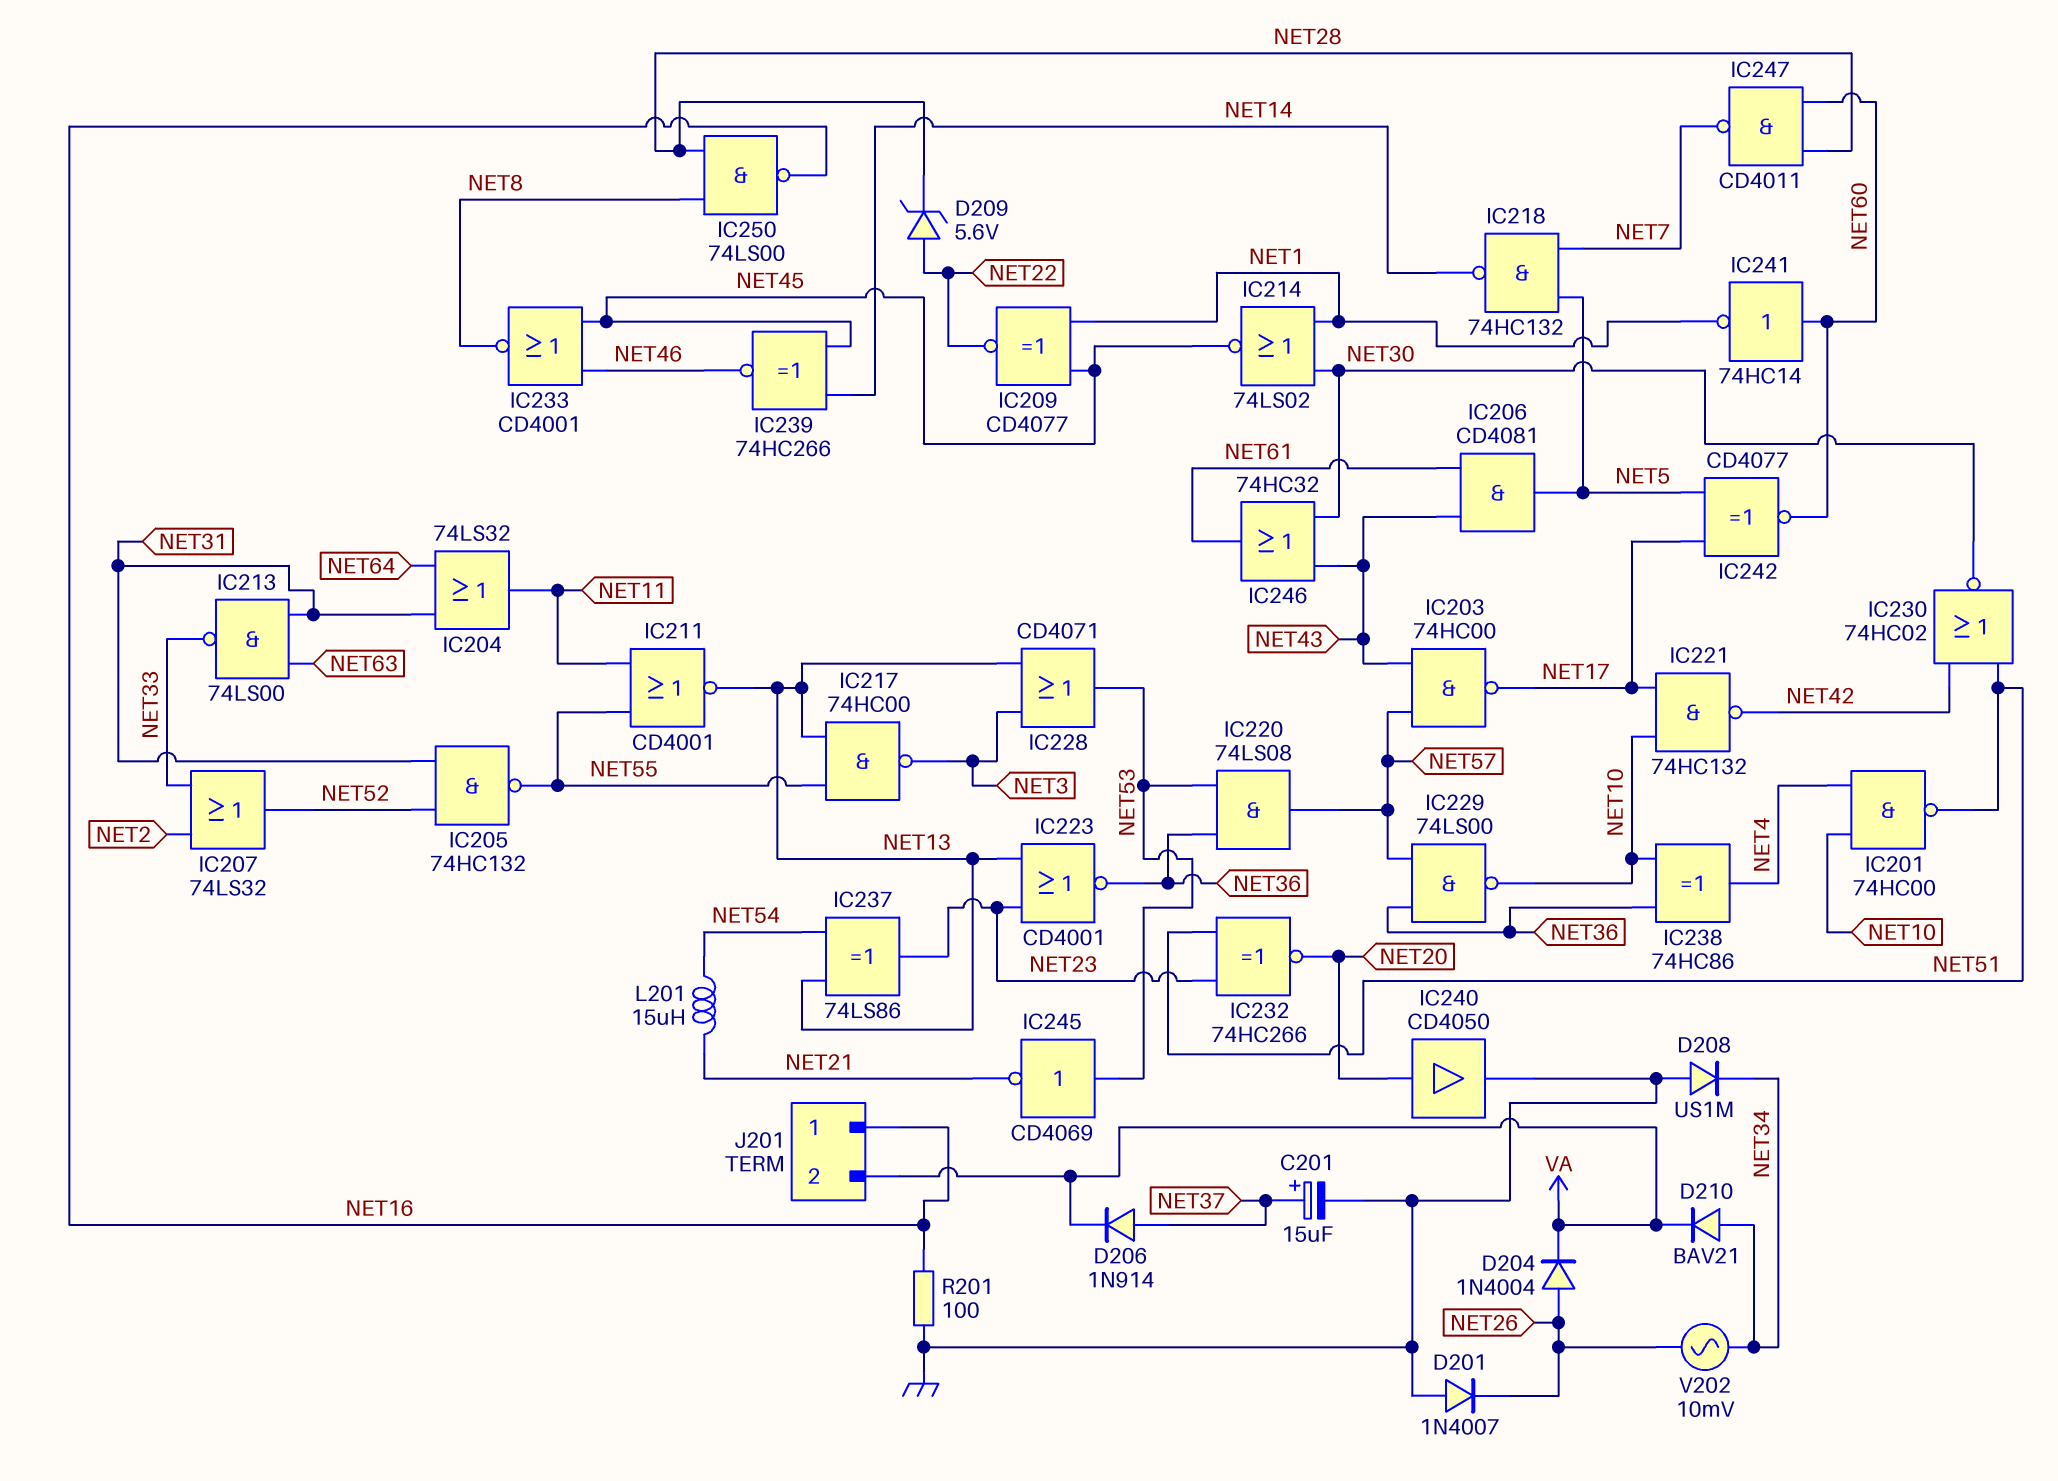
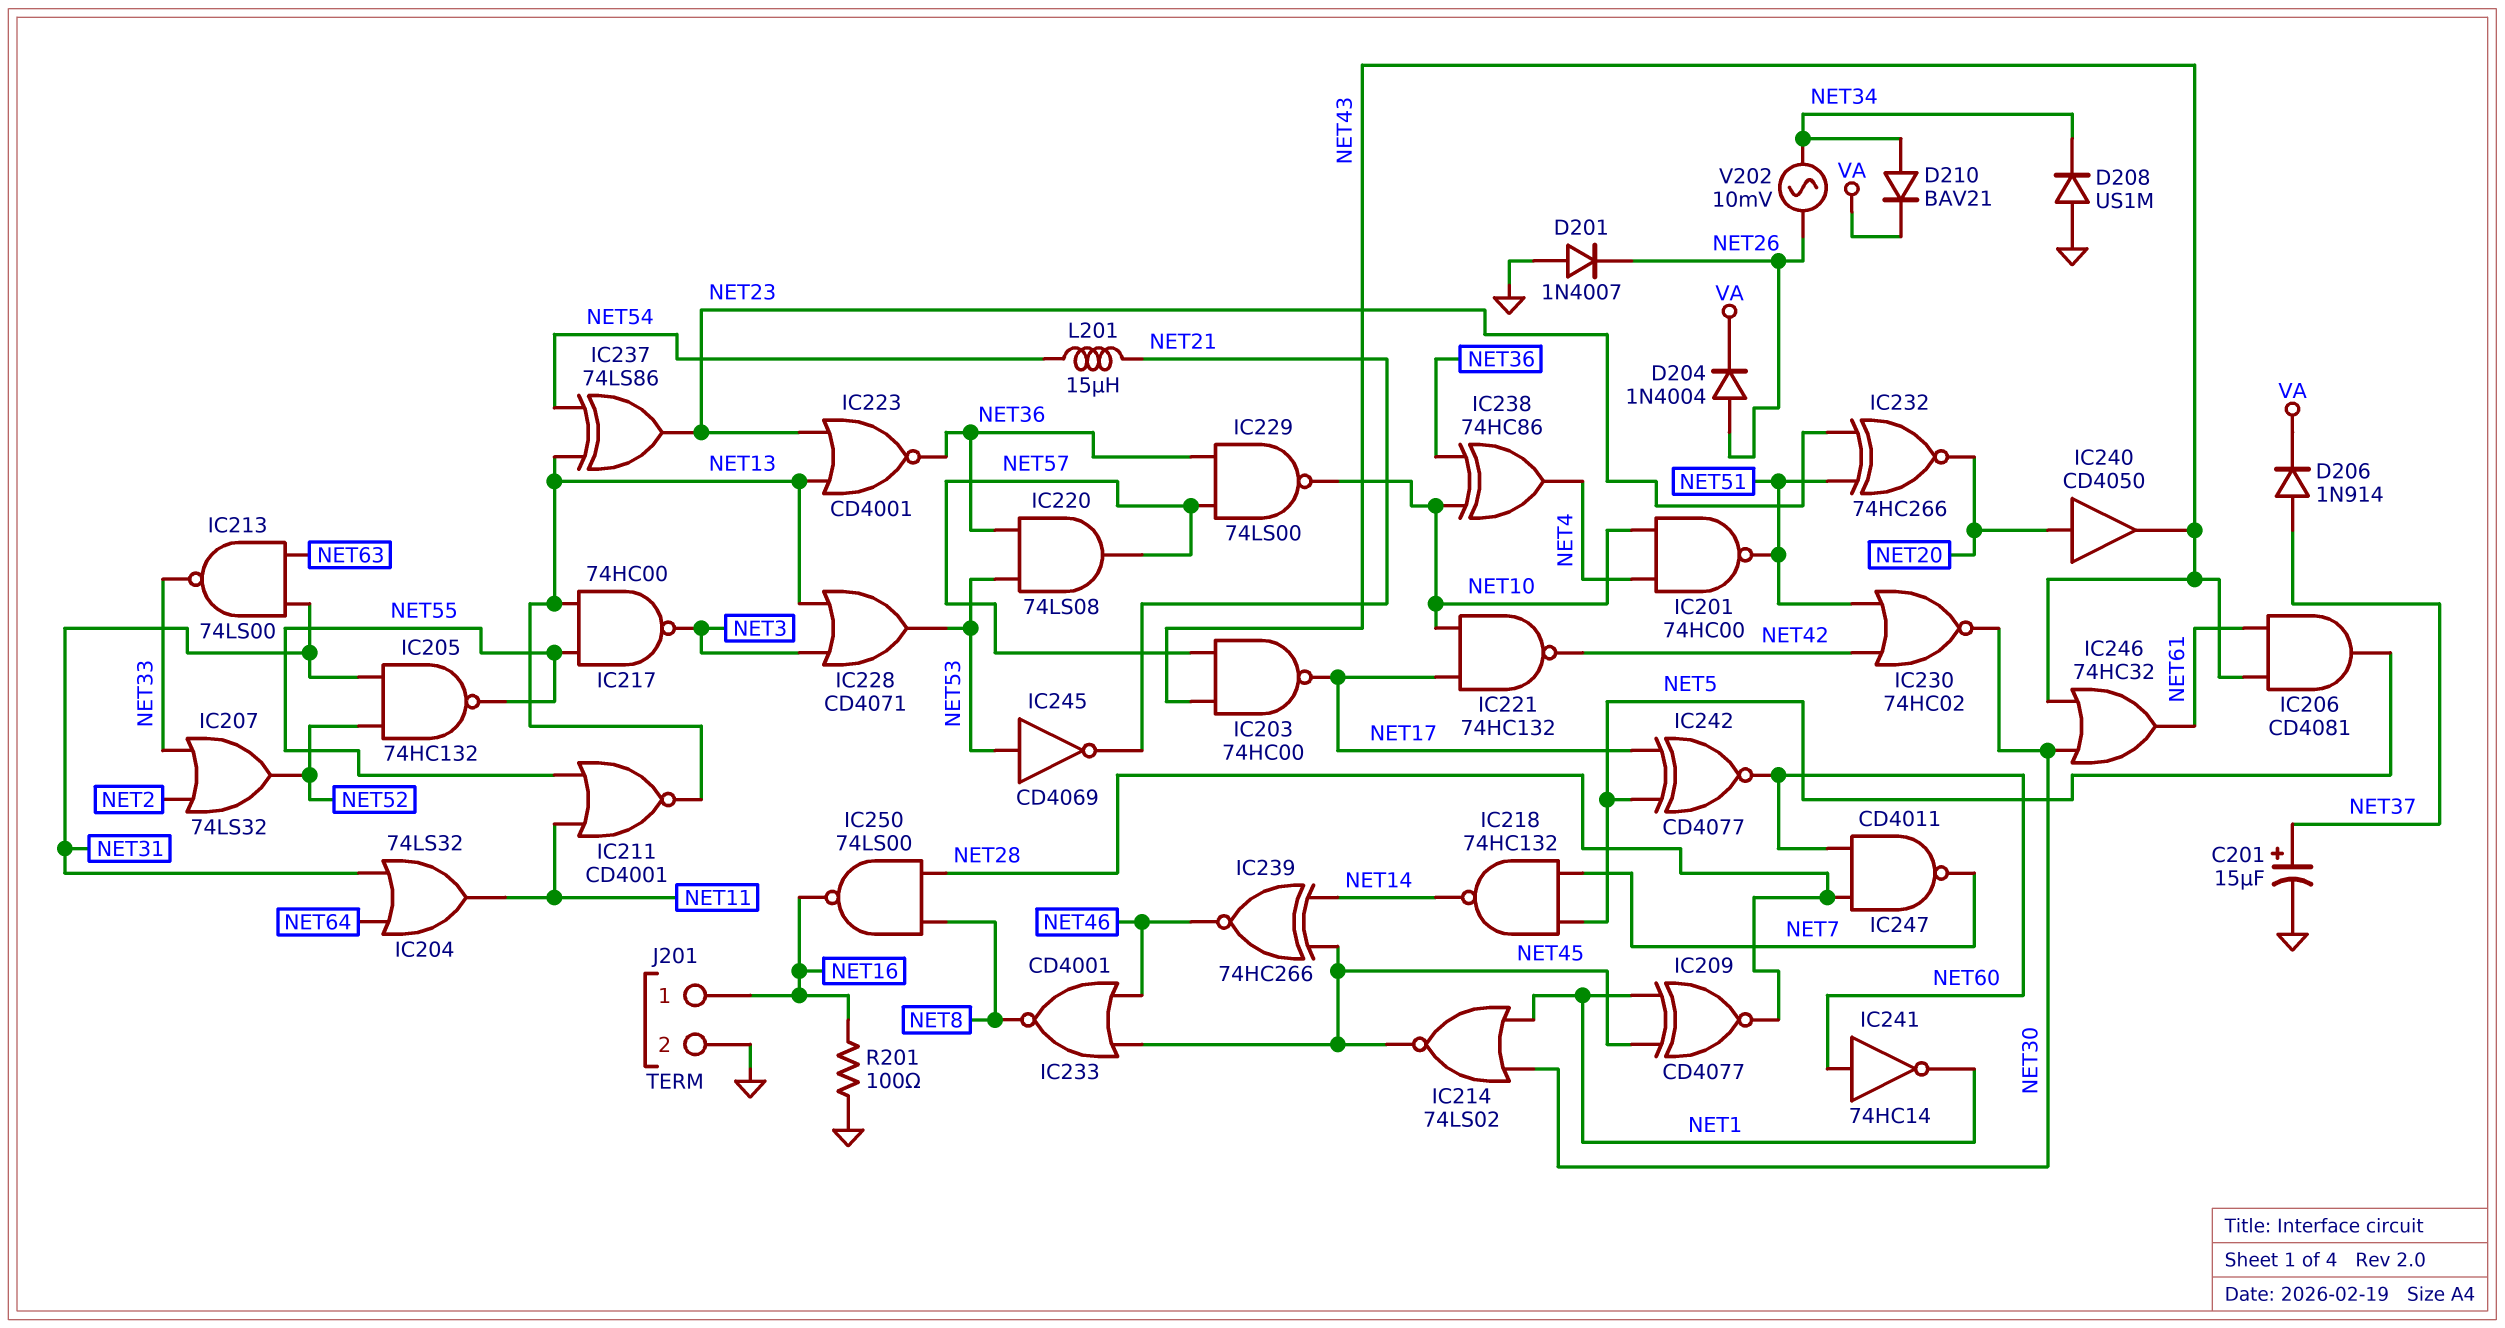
D209: zener 5.6V (A NET22, K NET28) -> none
IC209: XNOR CD4077 (in NET1, in NET45, out NET22) -> XNOR CD4077 (in NET1, in NET45, out NET28)
IC240: buffer CD4050 (in NET20, out GND) -> buffer CD4050 (in NET20, out NET43)
J201 pin 2: VA -> GND

